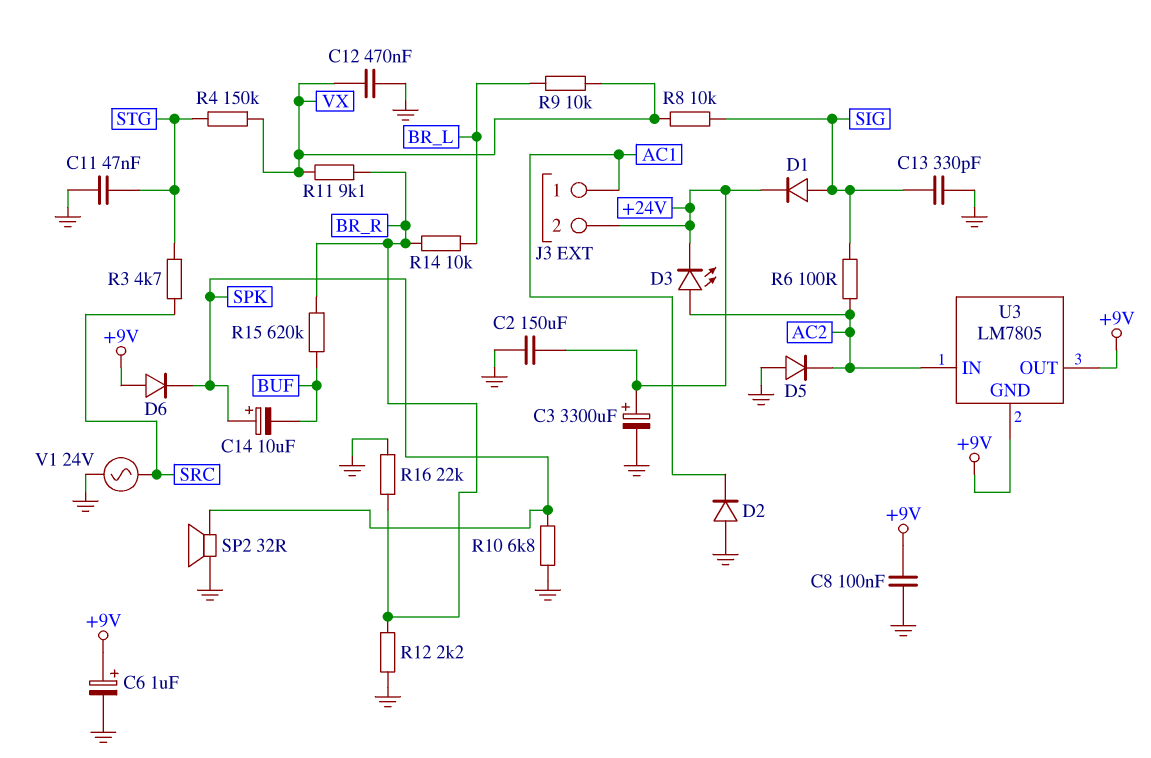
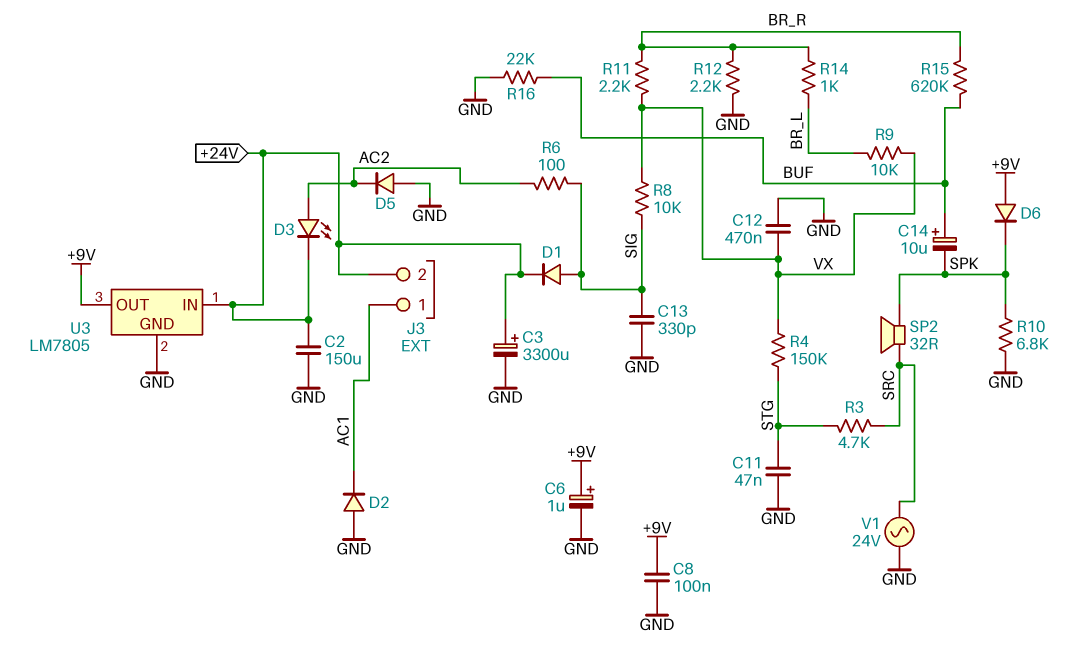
C14: 10uF (plus SPK, minus BUF) -> 10uF (plus BUF, minus SPK)
R11: 9.1k (BR_R, VX) -> 2.2k (BR_R, VX)
R14: 10k (BR_L, BR_R) -> 1k (BR_L, BR_R)
R16: 22k (BR_R, GND) -> 22k (BUF, GND)
SP2: speaker 32R (GND, SPK) -> speaker 32R (SPK, SRC)
U3 pin GND: +9V -> GND
U3 pin IN: AC2 -> +24V

